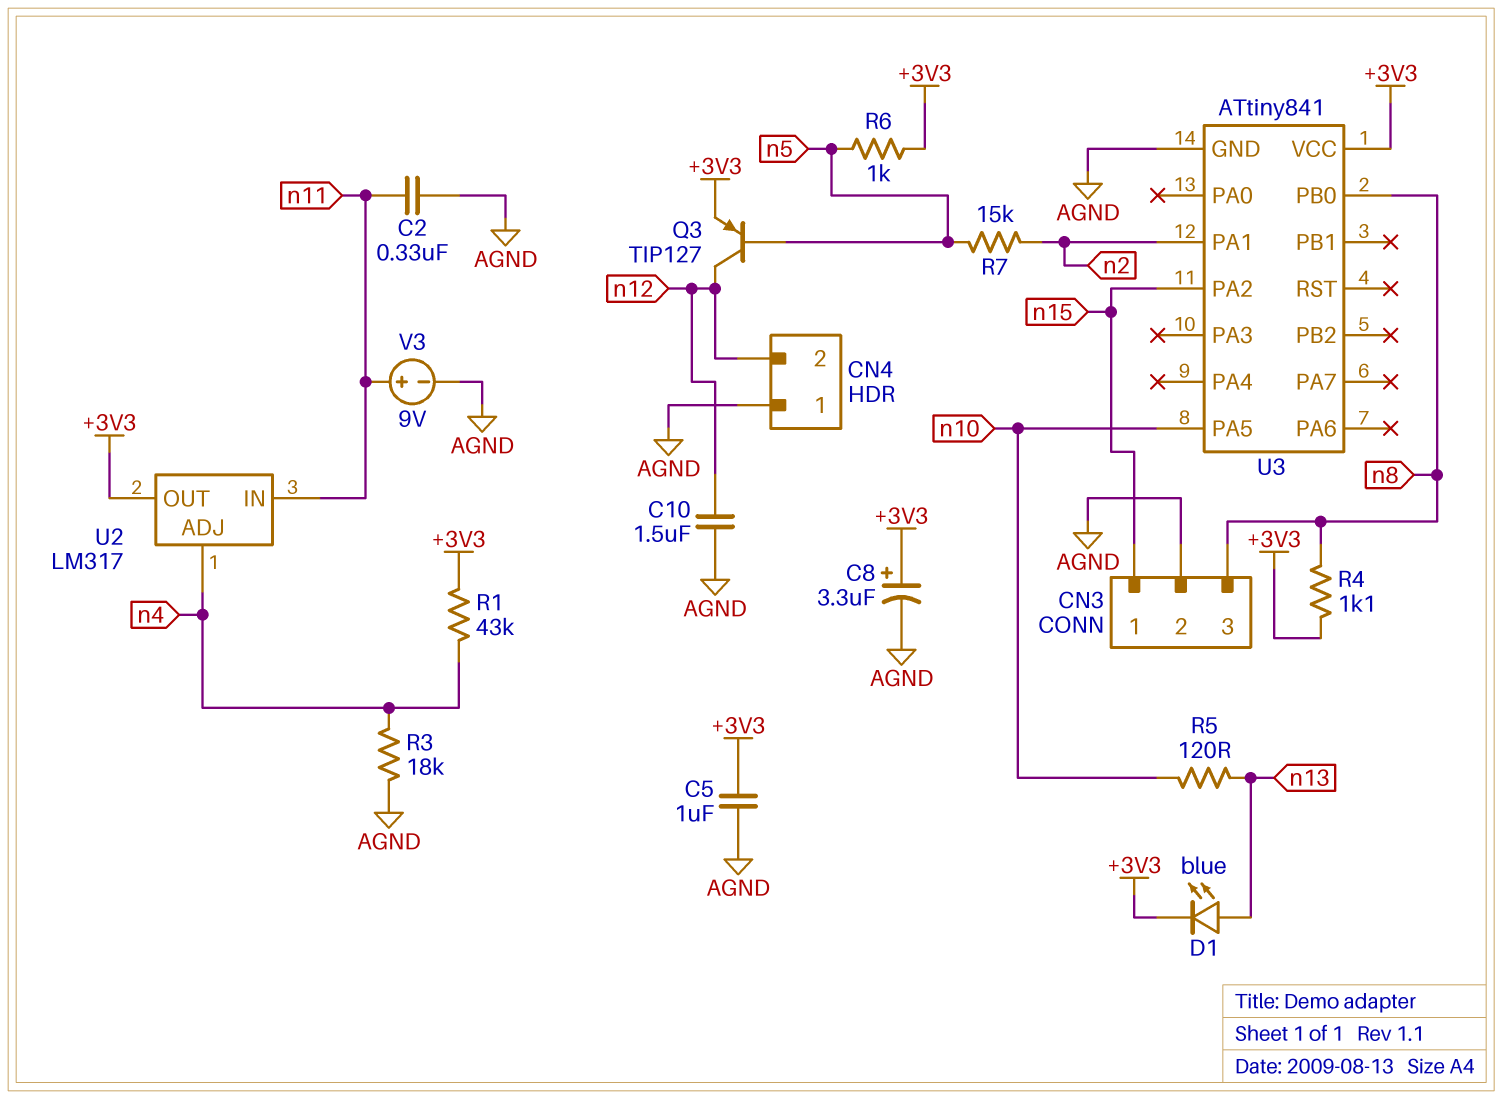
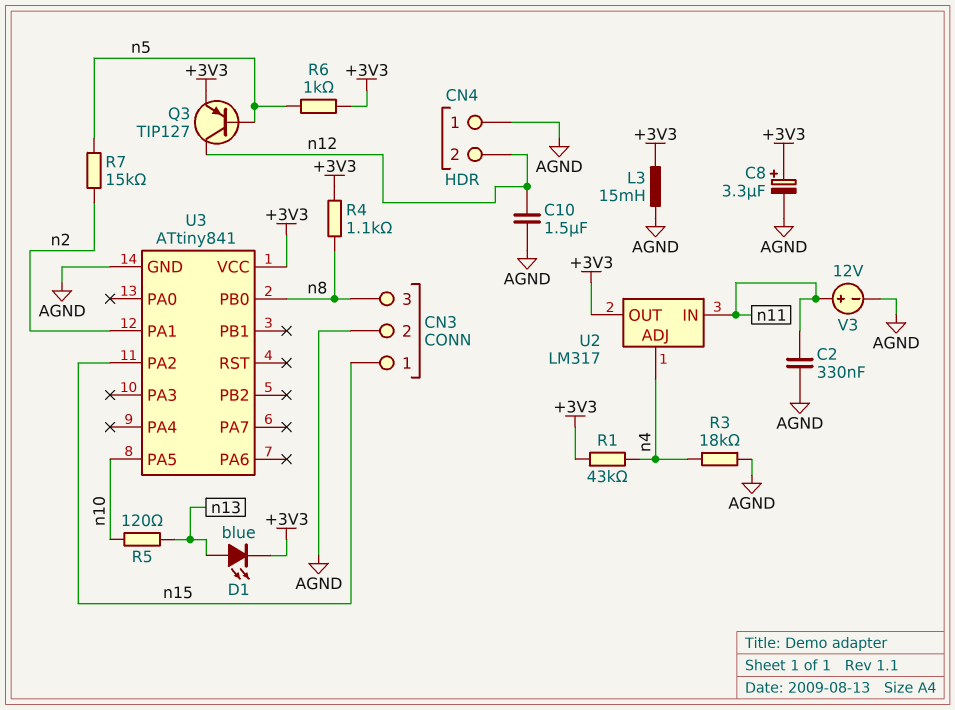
C5: 1uF (+3V3, AGND) -> none
L3: none -> 15mH (+3V3, AGND)
V3: 9V (plus n11, minus AGND) -> 12V (plus n11, minus AGND)

